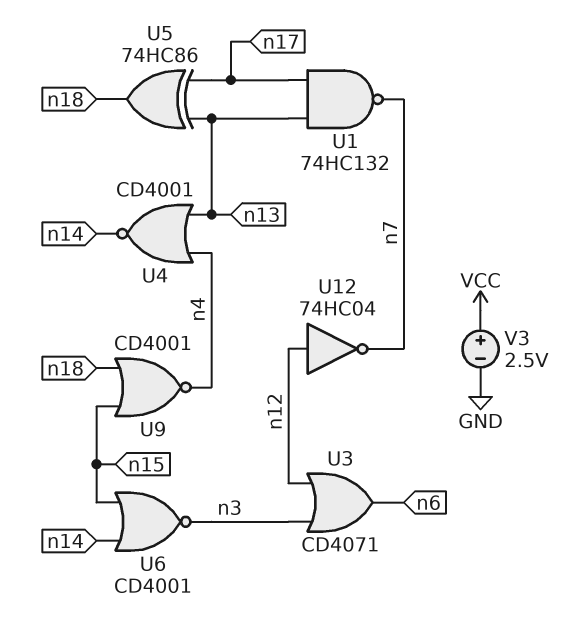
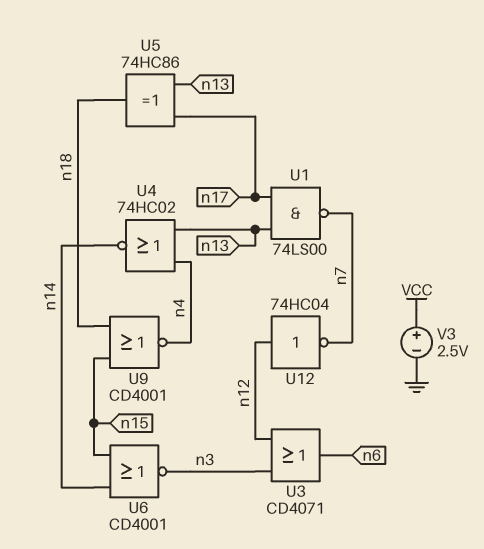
U1: NAND 74HC132 (in n13, in n17, out n7) -> NAND 74LS00 (in n13, in n17, out n7)
U4: NOR CD4001 (in n4, in n13, out n14) -> NOR 74HC02 (in n4, in n13, out n14)

